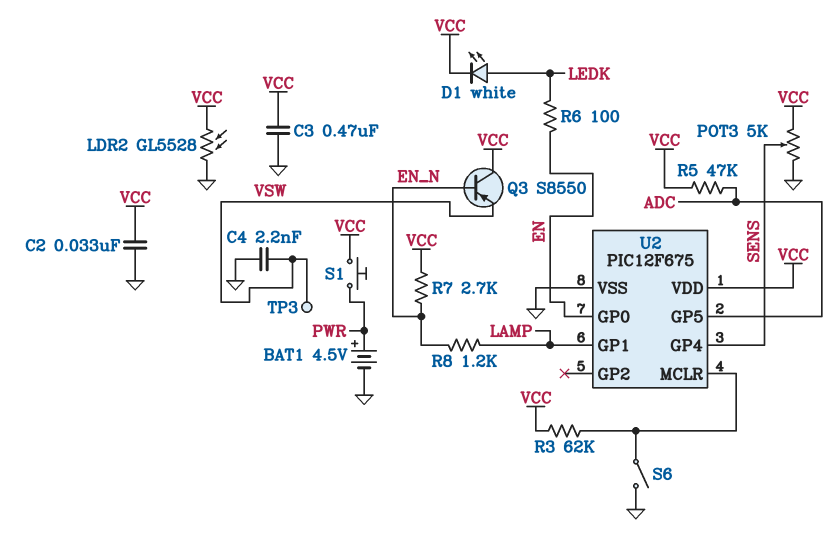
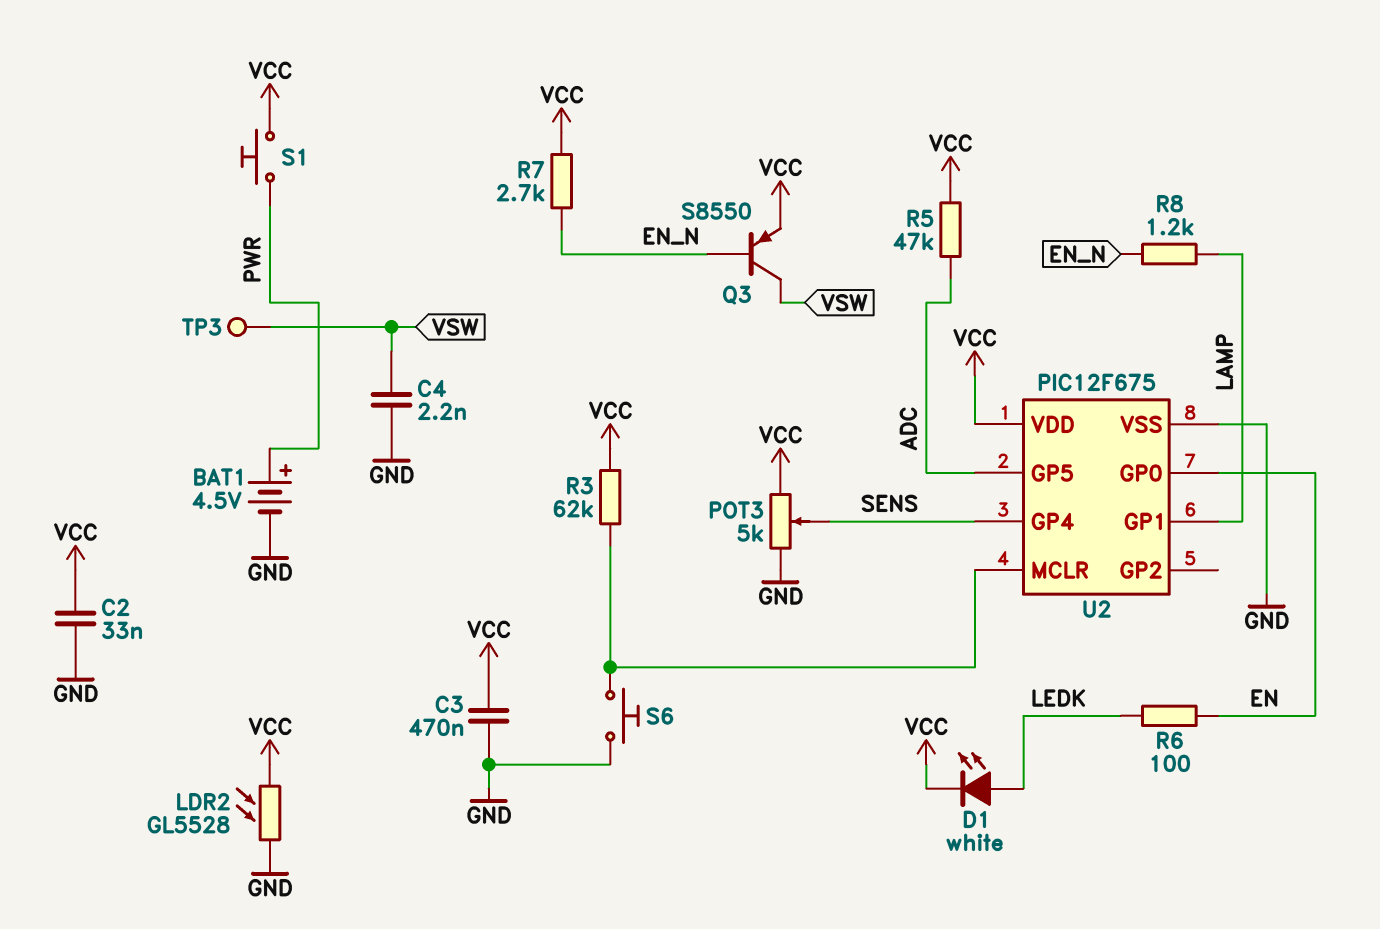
Q3: PNP S8550 (B EN_N, C VCC, E VSW) -> PNP S8550 (B EN_N, C VSW, E VCC)
S6: switch (GND, U2/MCLR) -> button (GND, U2/MCLR)

